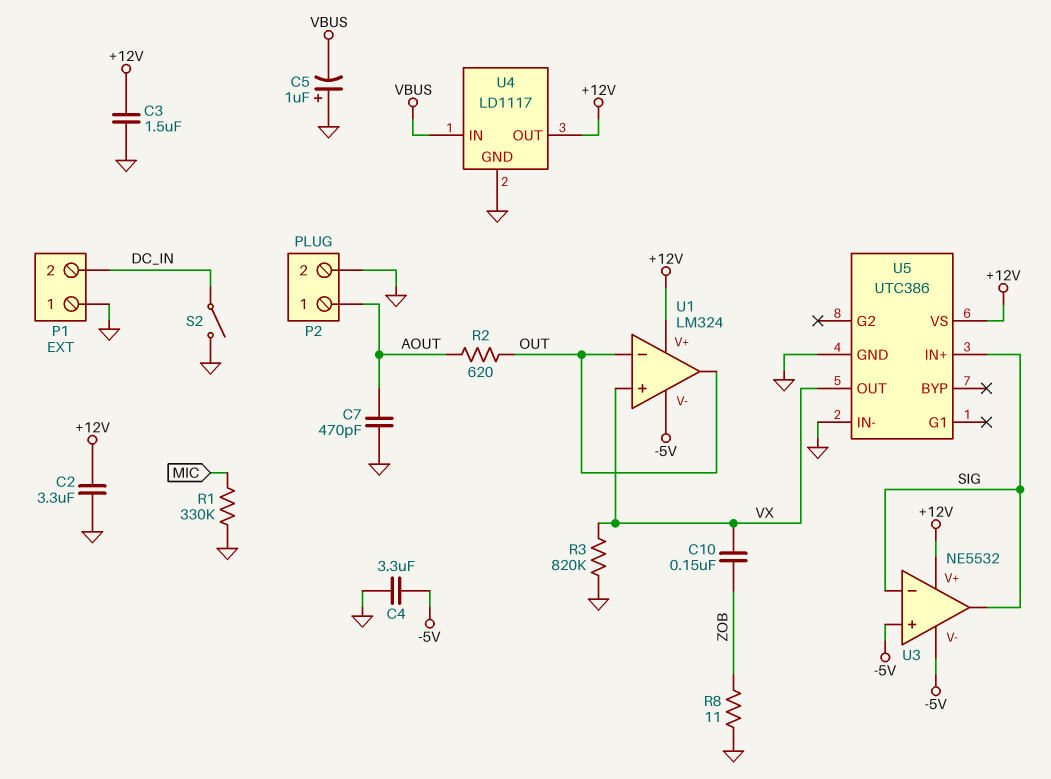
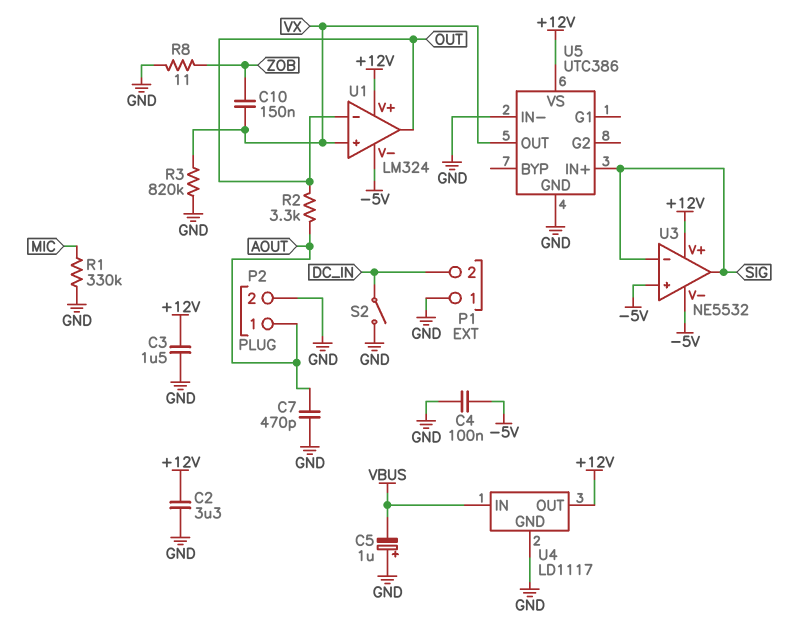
C4: 3.3uF (-5V, GND) -> 100nF (-5V, GND)
R2: 620 (AOUT, OUT) -> 3.3k (AOUT, OUT)

